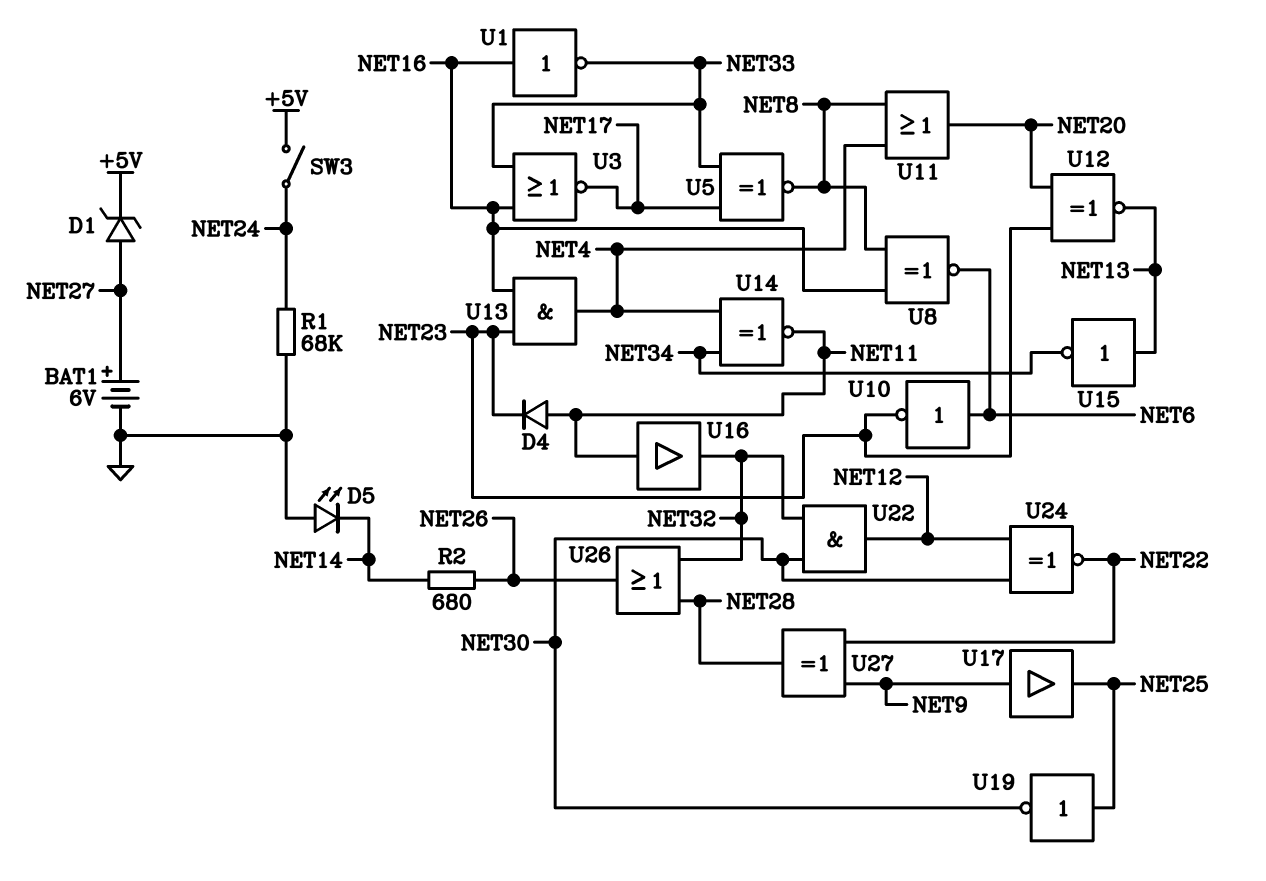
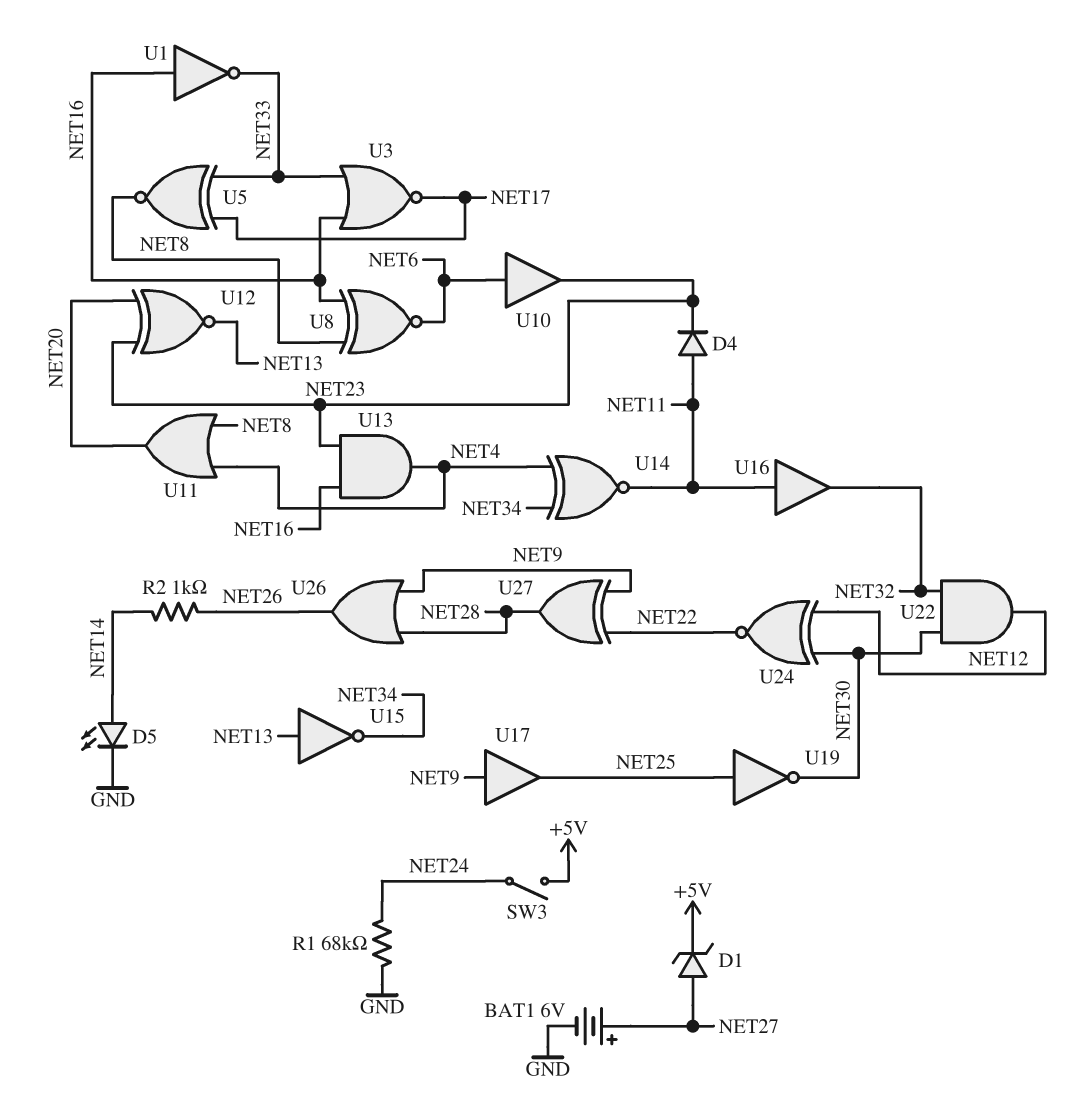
D5: LED (A GND, K NET14) -> LED (A NET14, K GND)
R2: 680 (NET14, NET26) -> 1k (NET14, NET26)
U10: NOT (in NET6, out NET23) -> buffer (in NET6, out NET23)
U26: OR (in NET28, in NET32, out NET26) -> OR (in NET9, in NET28, out NET26)

